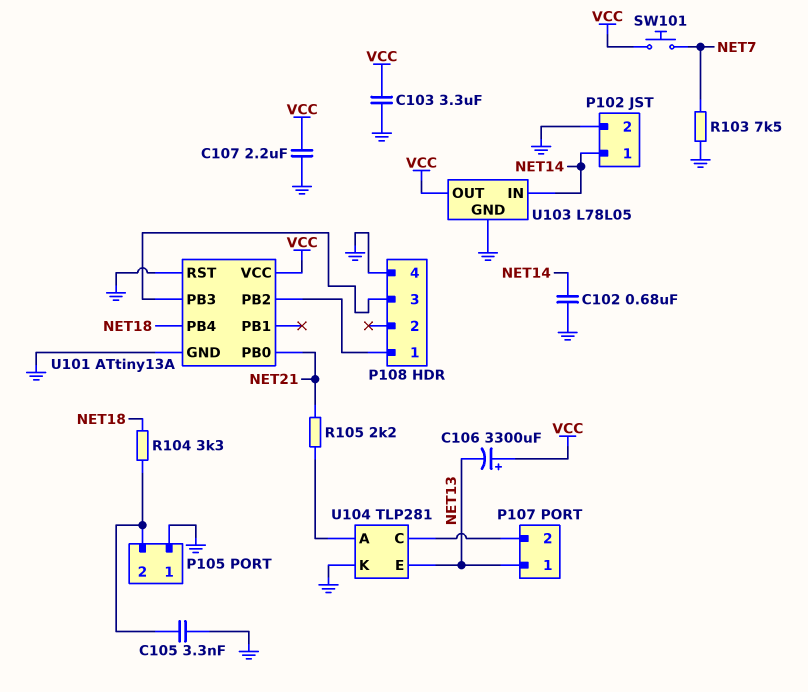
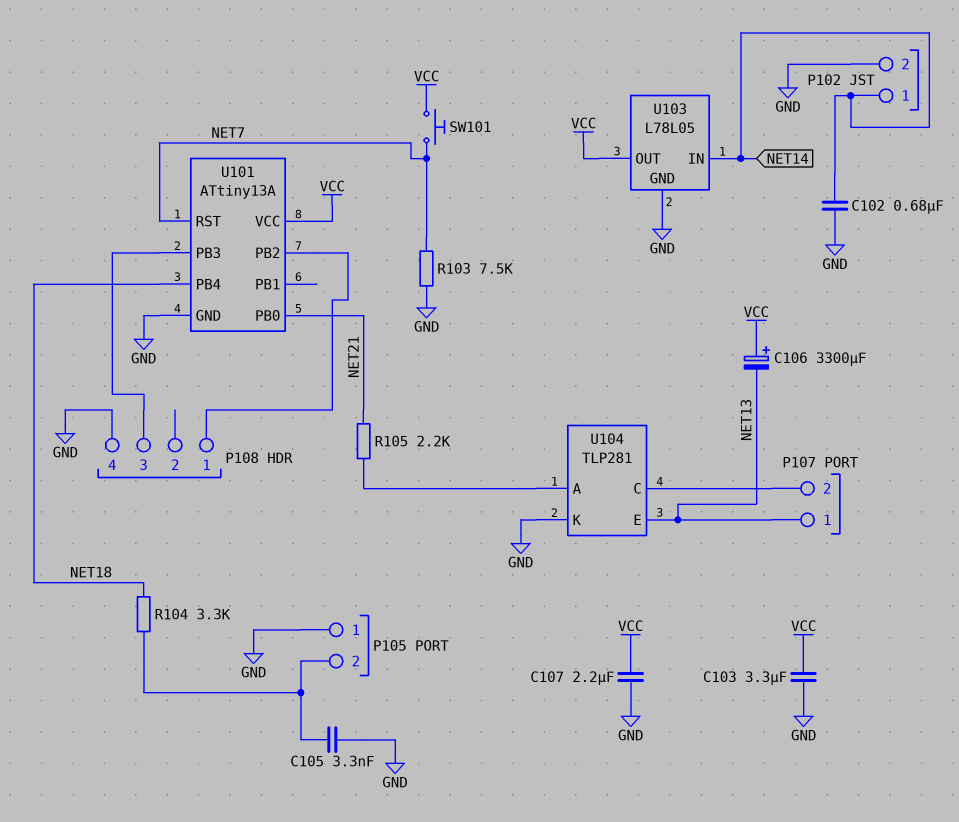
U101 pin RST: GND -> NET7

